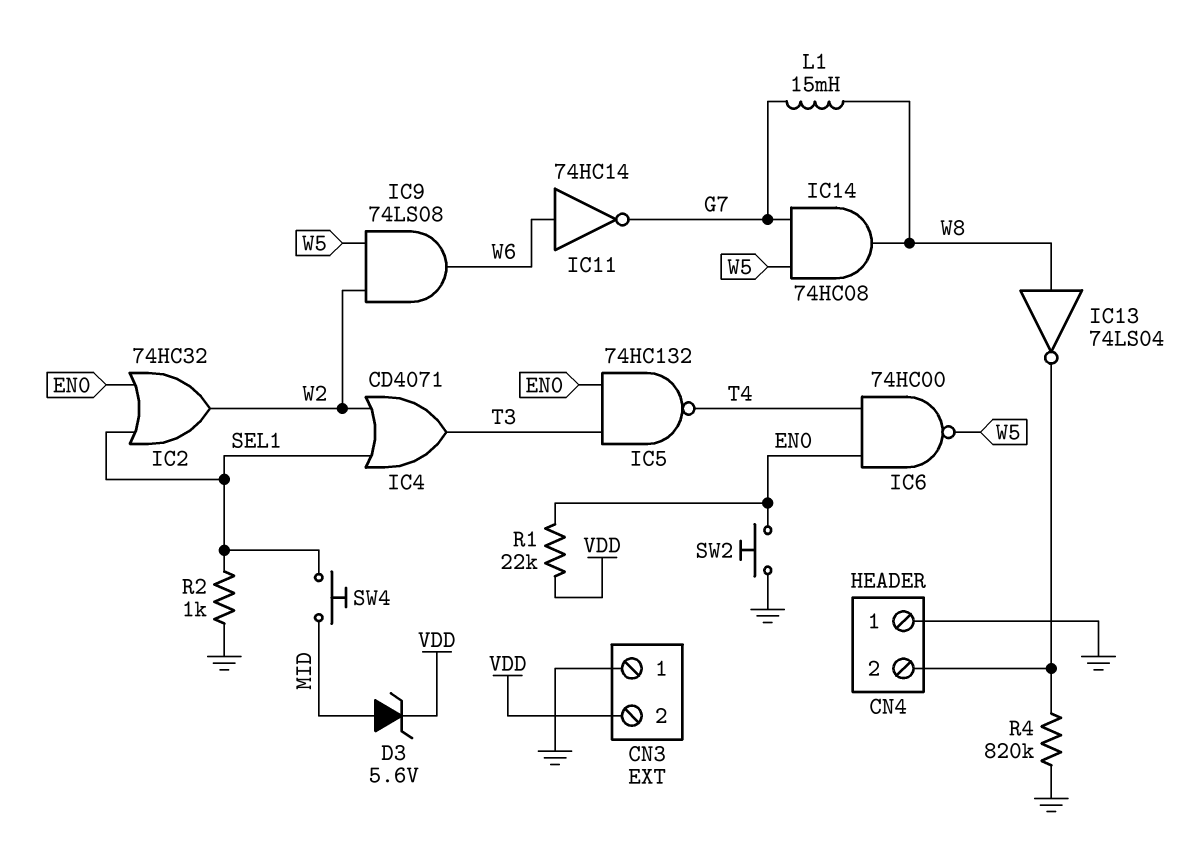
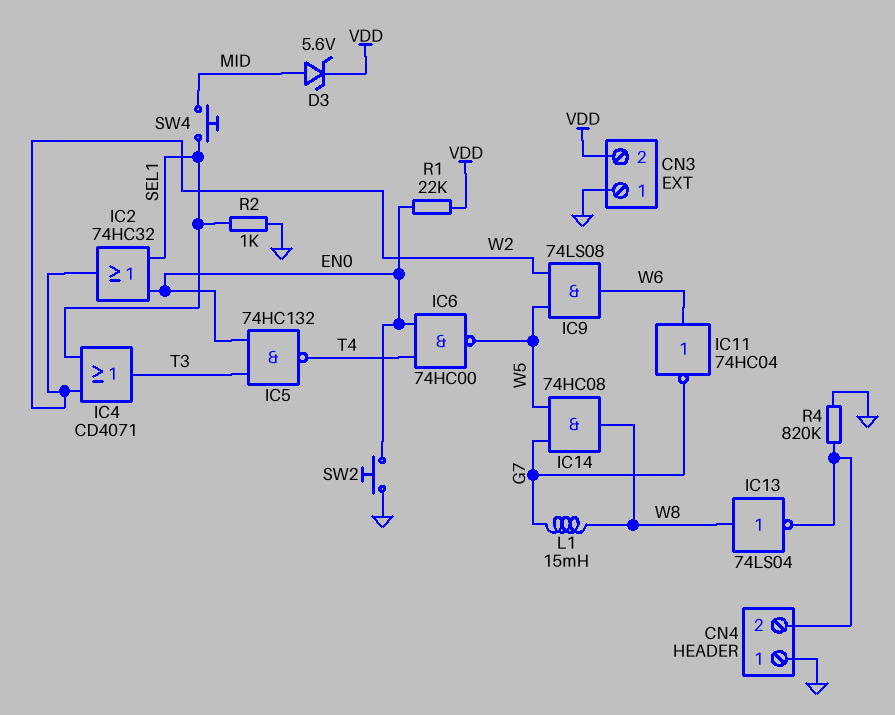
IC11: NOT 74HC14 (in W6, out G7) -> NOT 74HC04 (in W6, out G7)

